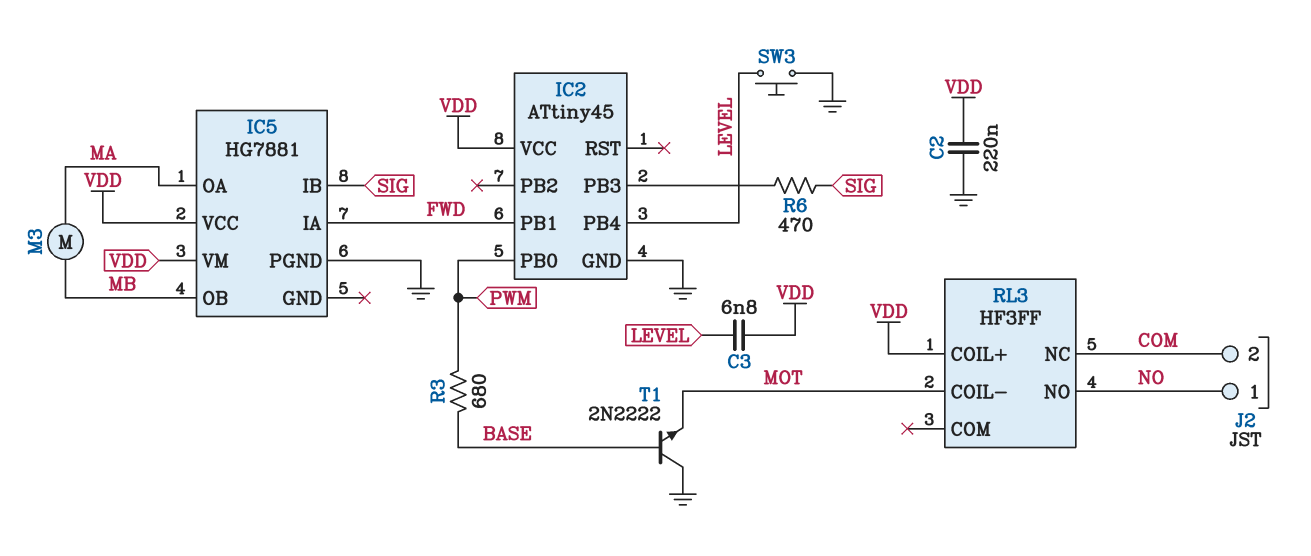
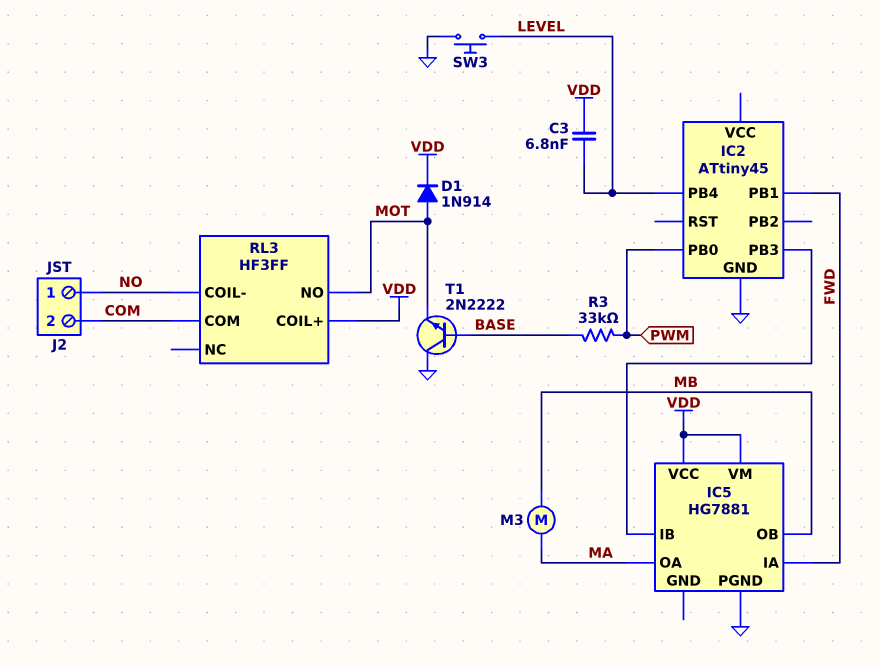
C2: 220nF (GND, VDD) -> none
D1: none -> diode 1N914 (A MOT, K VDD)
IC2 pin VCC: VDD -> none
IC5 pin IB: SIG -> IC2/PB3
R3: 680 (BASE, PWM) -> 33k (BASE, PWM)
R6: 470 (IC2/PB3, SIG) -> none
RL3 pin COIL-: MOT -> NO
RL3 pin COM: none -> COM
RL3 pin NC: COM -> none
RL3 pin NO: NO -> MOT

